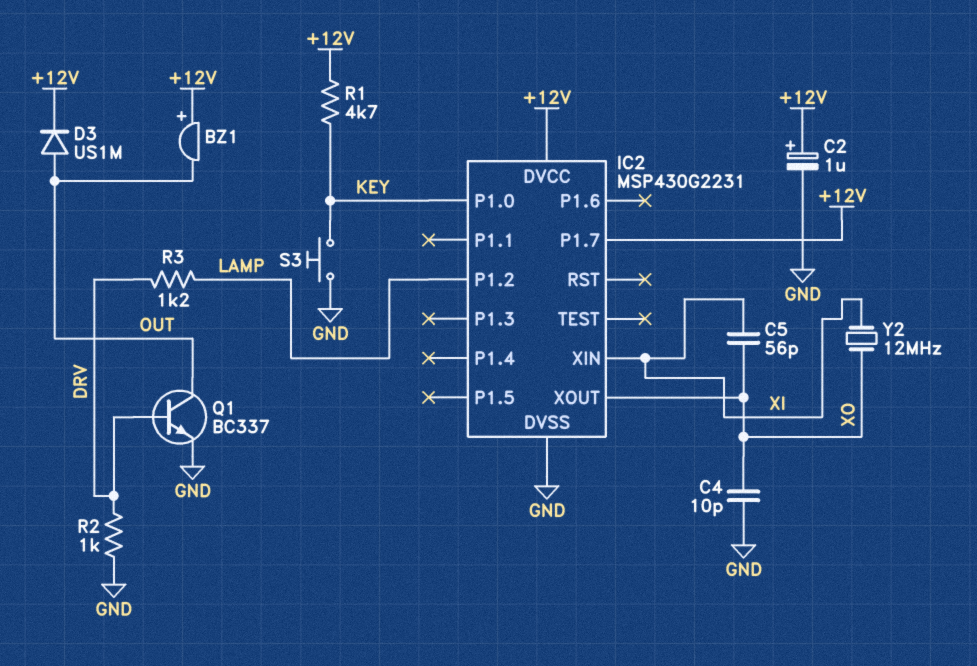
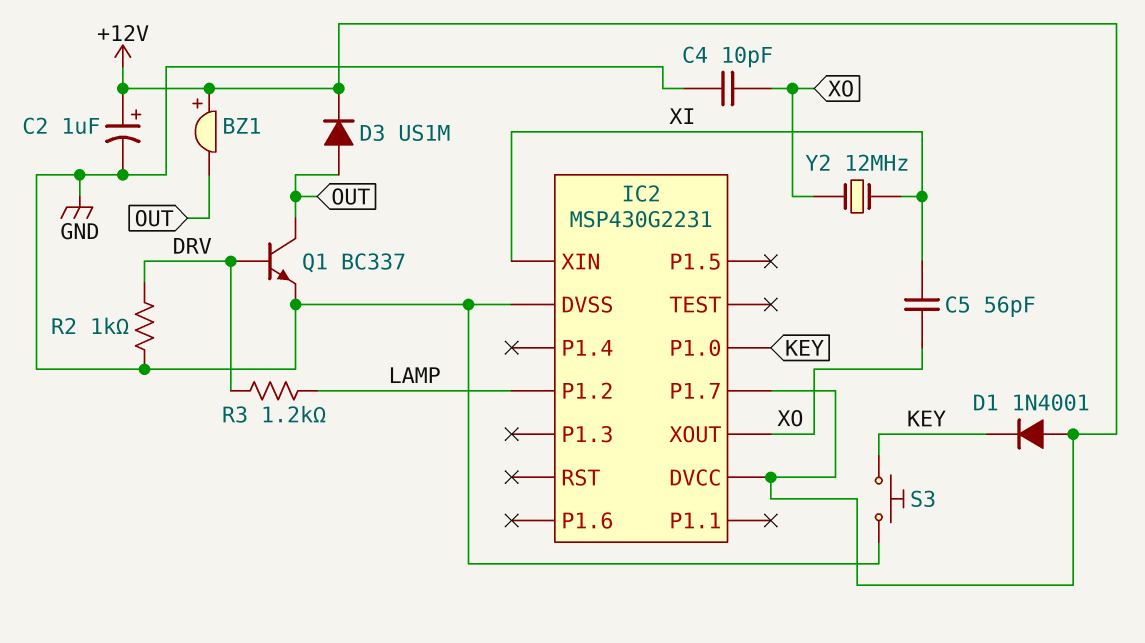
D1: none -> diode 1N4001 (A +12V, K KEY)
R1: 4.7k (+12V, KEY) -> none

